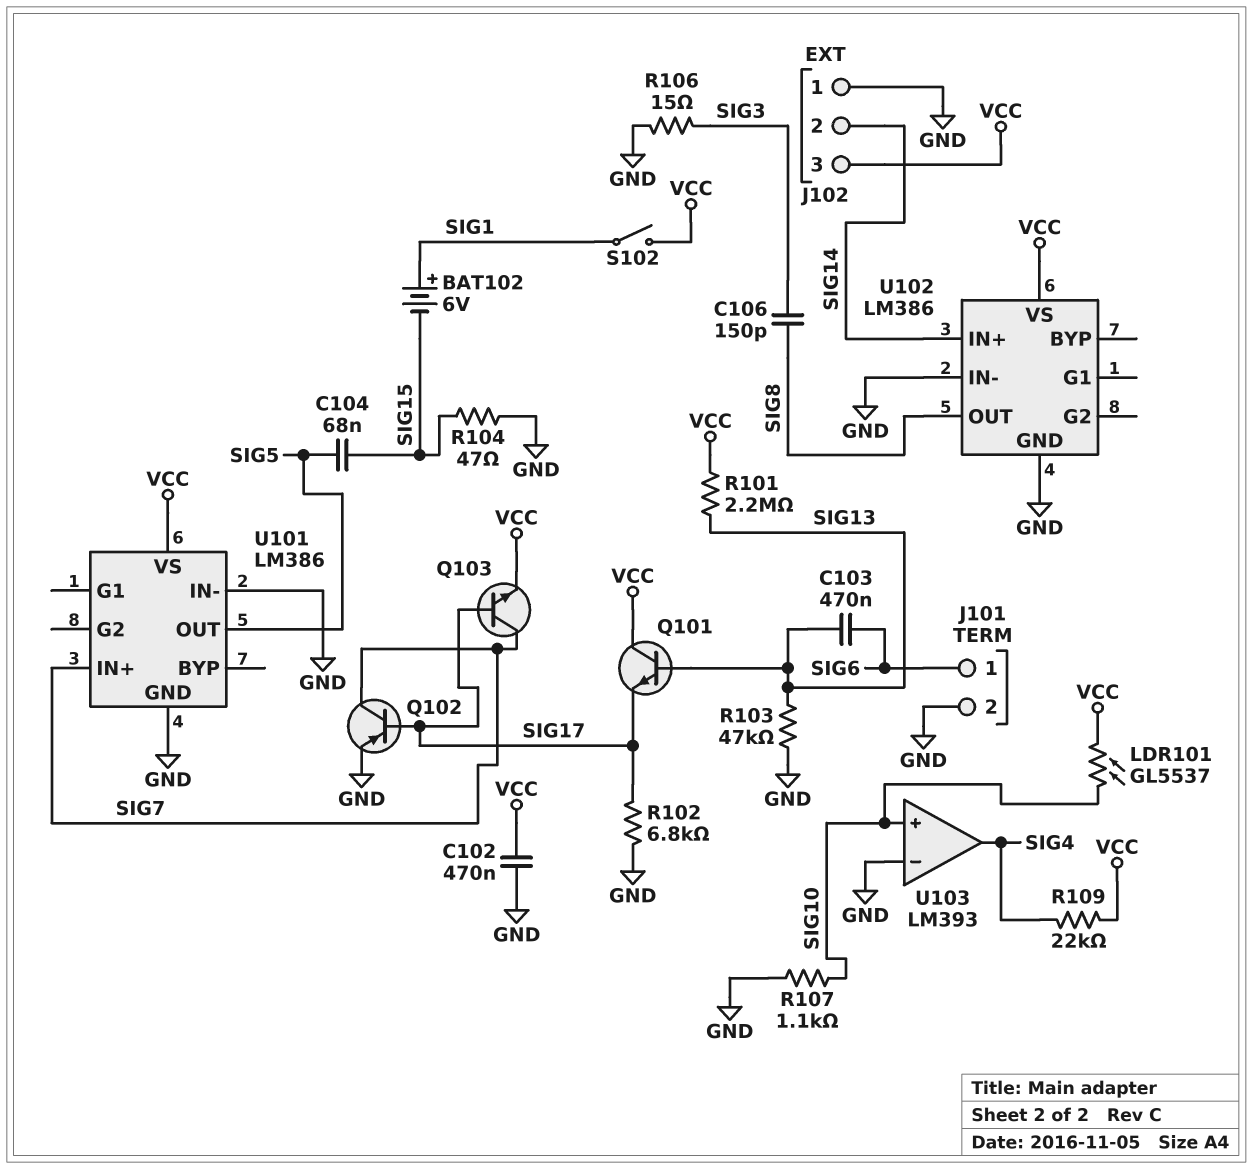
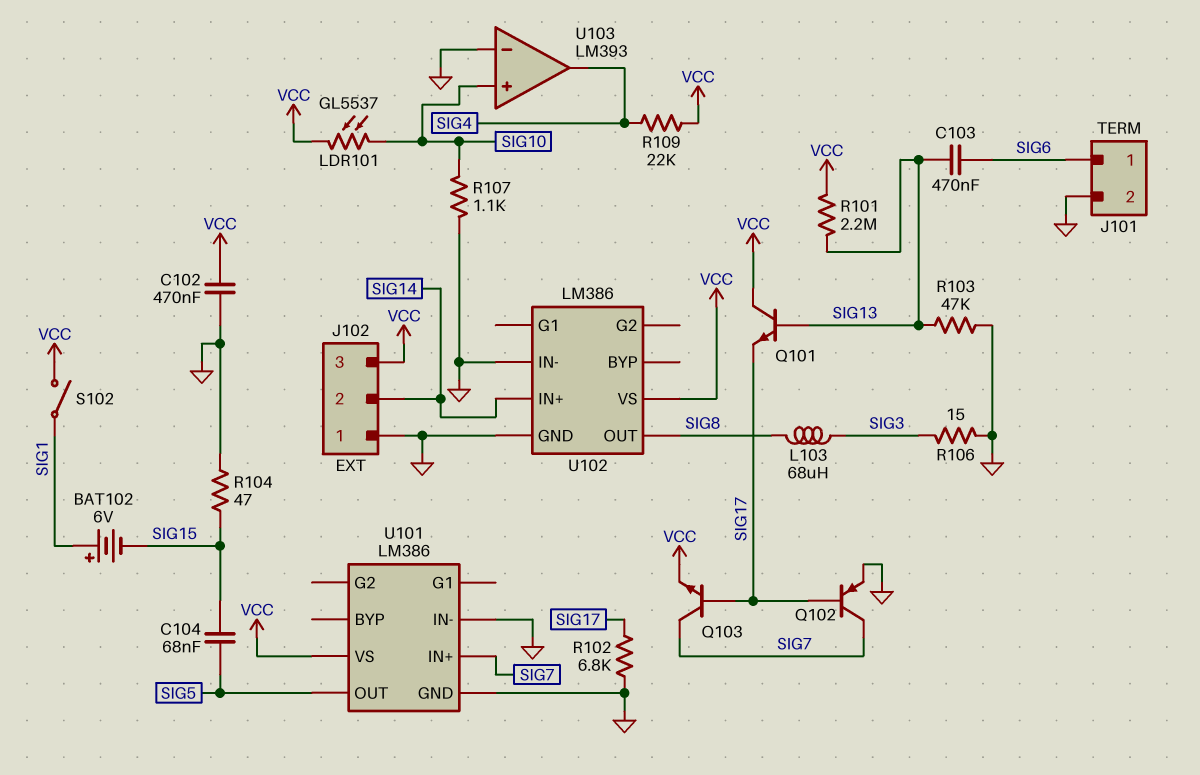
C106: 150pF (SIG3, SIG8) -> none
L103: none -> 68uH (SIG3, SIG8)

